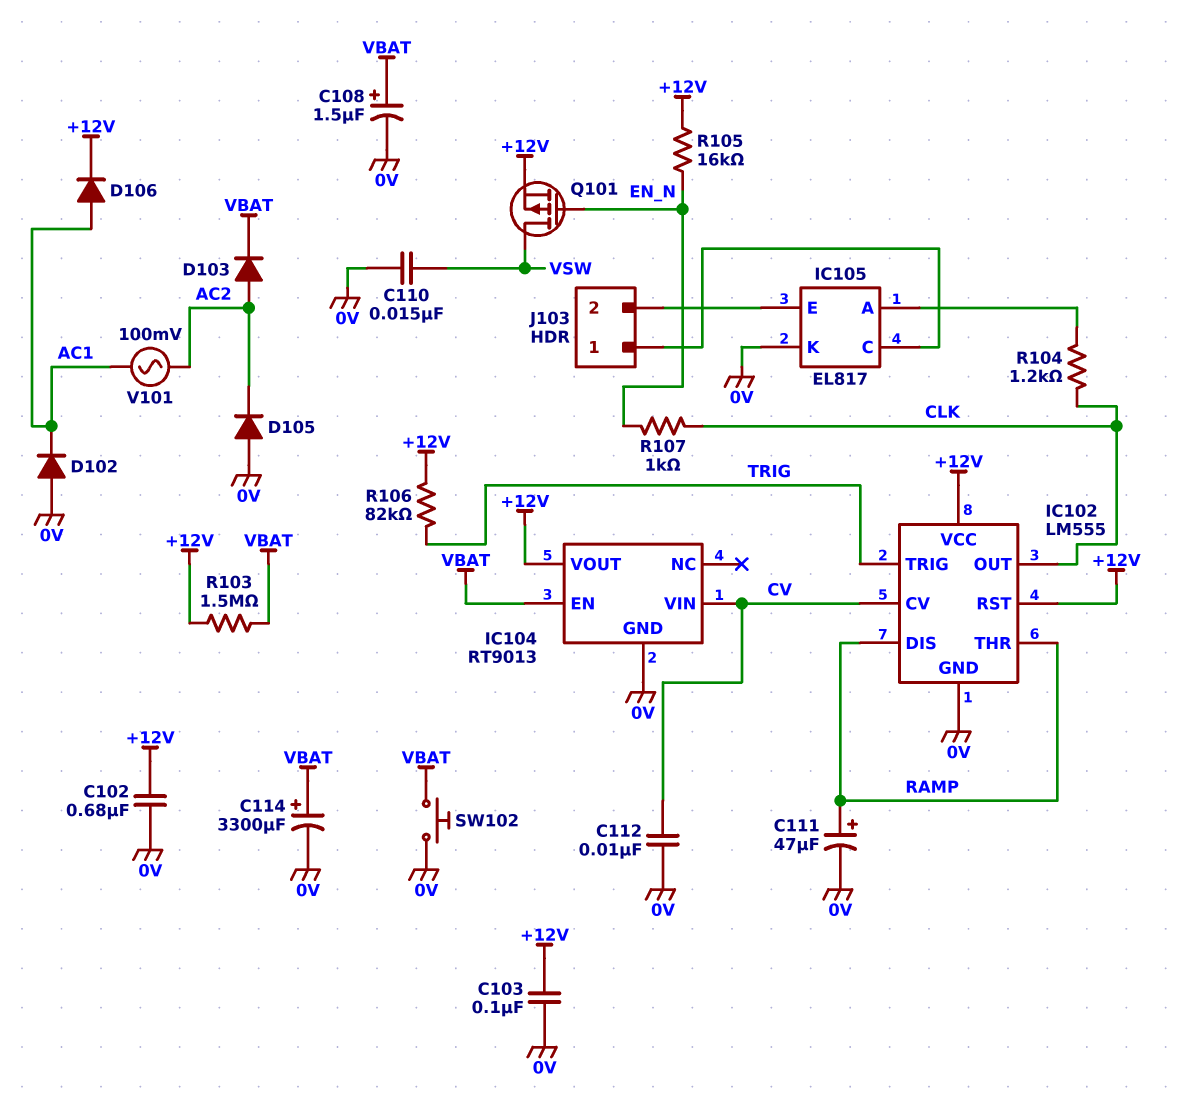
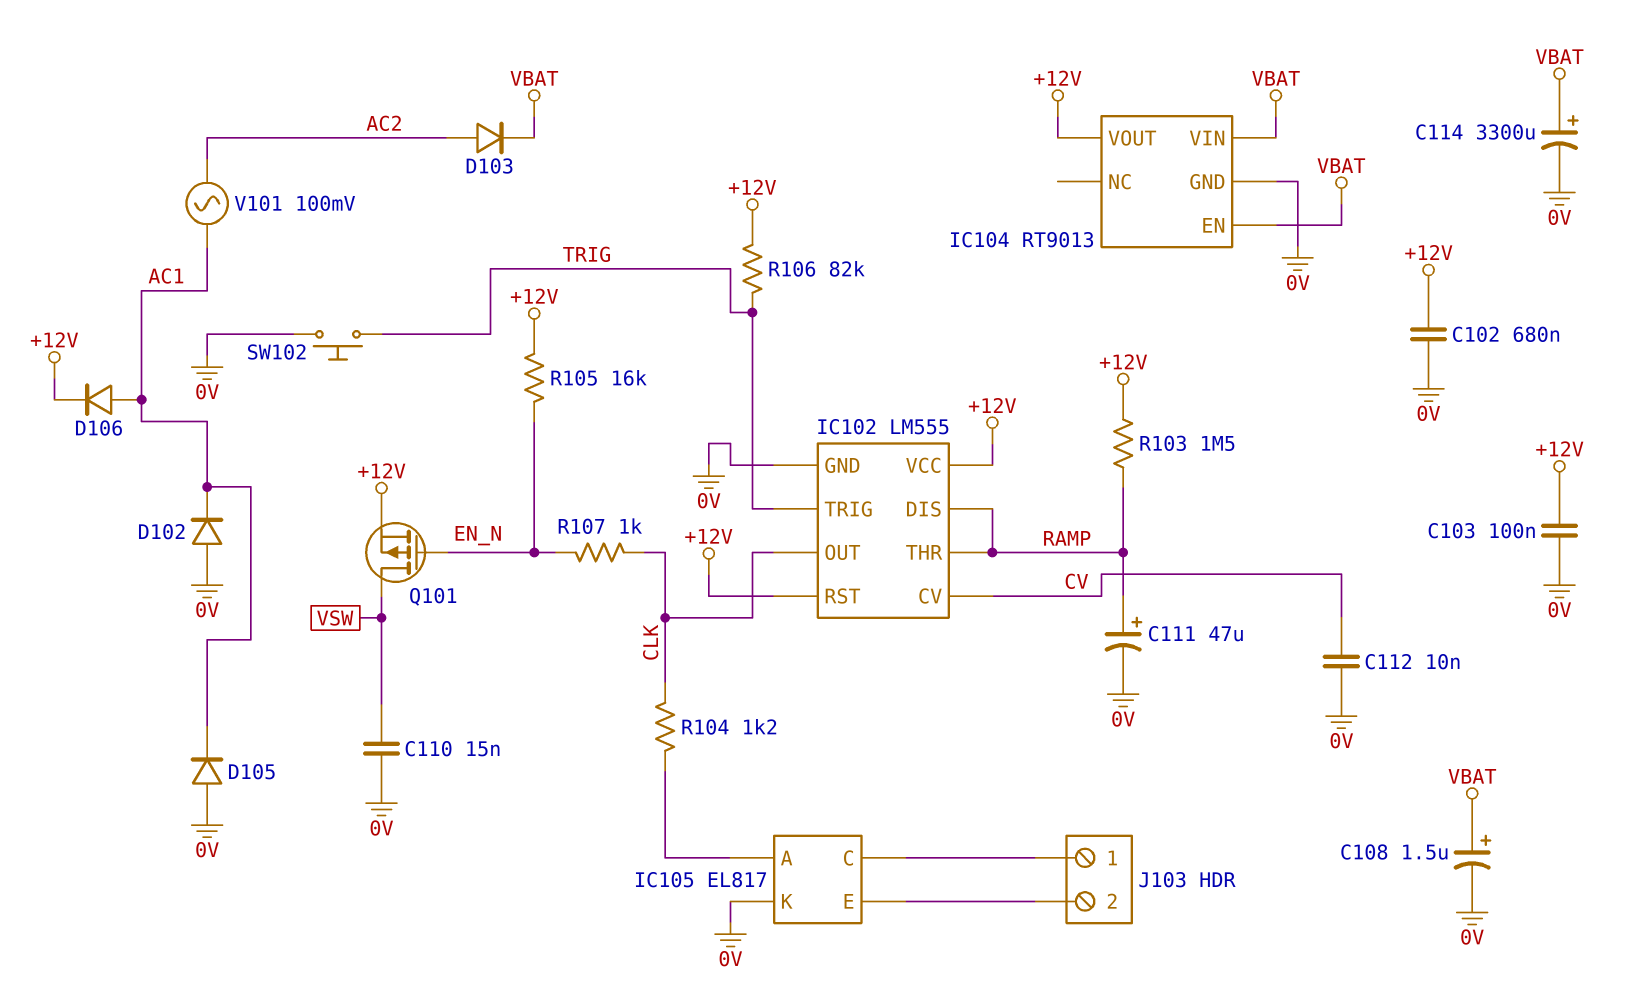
D105: diode (A 0V, K AC2) -> diode (A 0V, K AC1)
IC104 pin VIN: CV -> VBAT
R103: 1.5M (+12V, VBAT) -> 1.5M (+12V, RAMP)
SW102: button (0V, VBAT) -> button (0V, TRIG)

